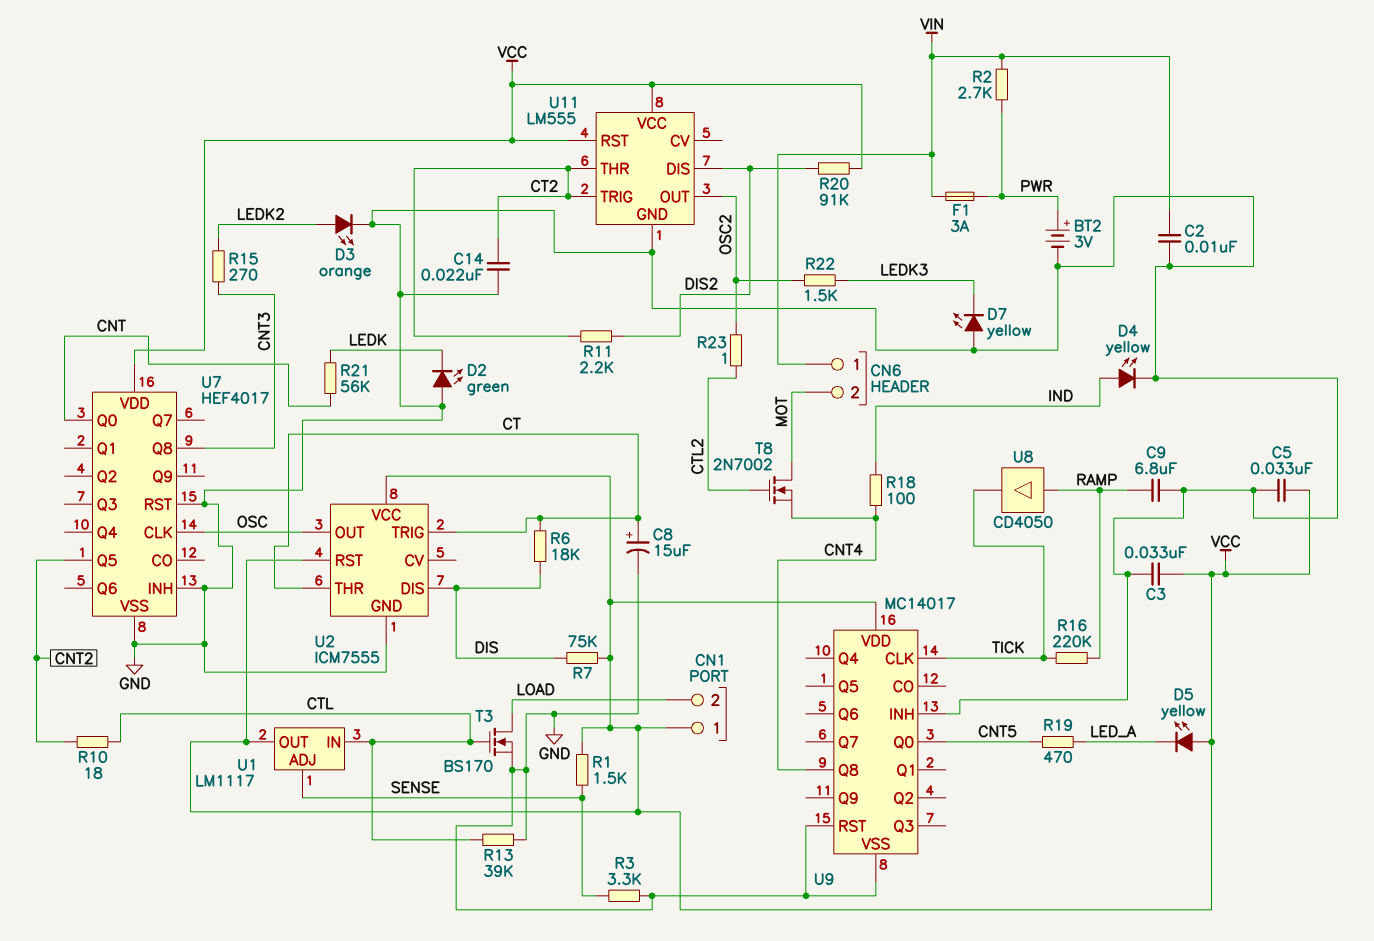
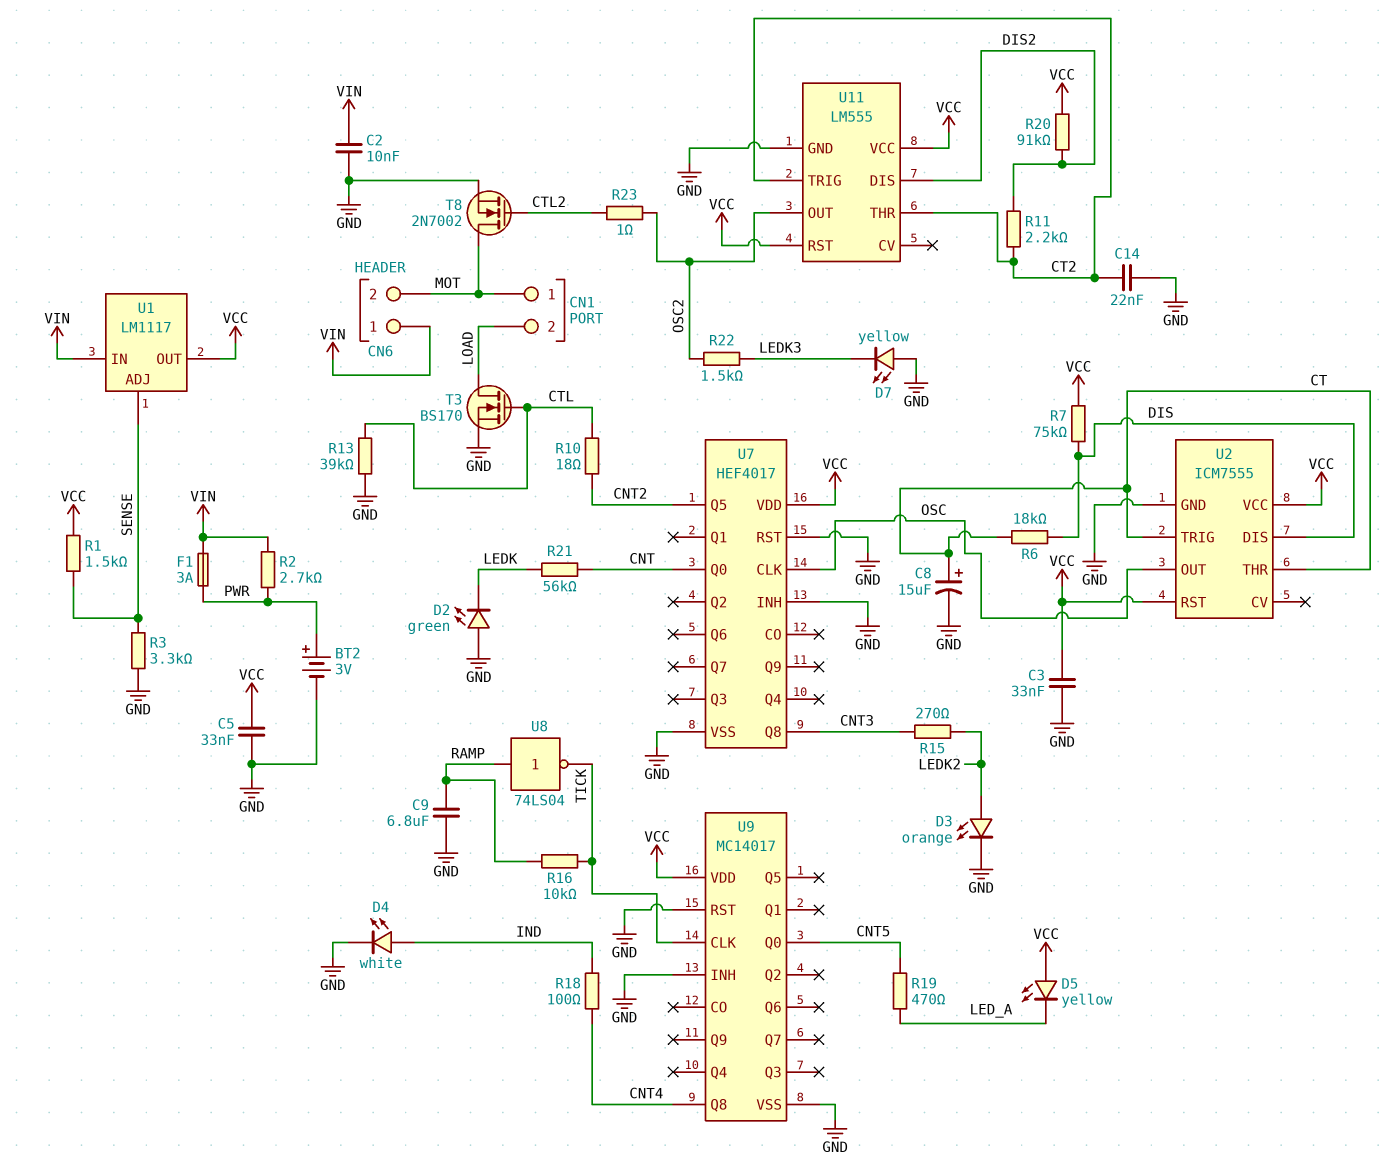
CN1 pin 1: VCC -> MOT
D4: LED yellow (A IND, K GND) -> LED white (A IND, K GND)
R16: 220k (RAMP, TICK) -> 10k (RAMP, TICK)
T8: NMOS 2N7002 (G CTL2, D MOT, S CNT4) -> NMOS 2N7002 (G CTL2, D MOT, S GND)
U1 pin IN: CTL -> VIN
U8: buffer CD4050 (in RAMP, out TICK) -> NOT 74LS04 (in RAMP, out TICK)

